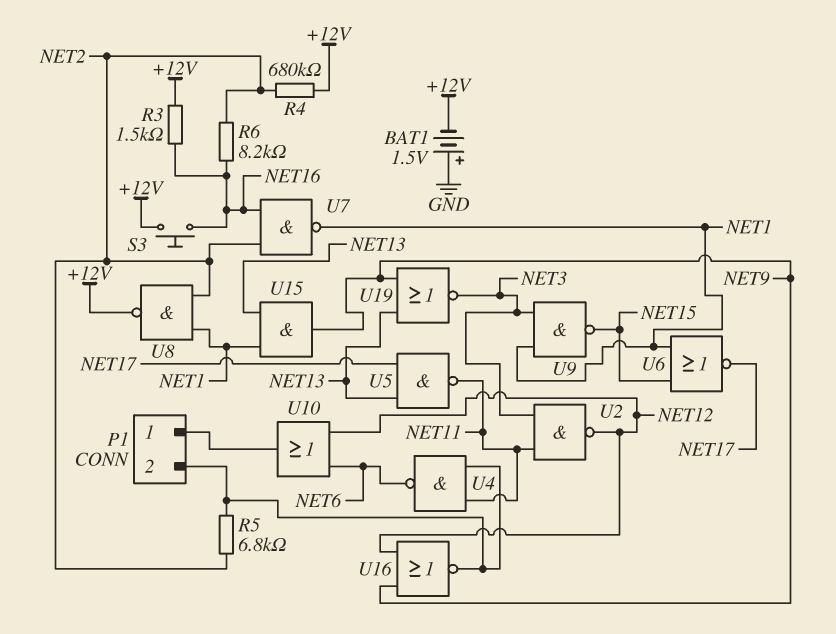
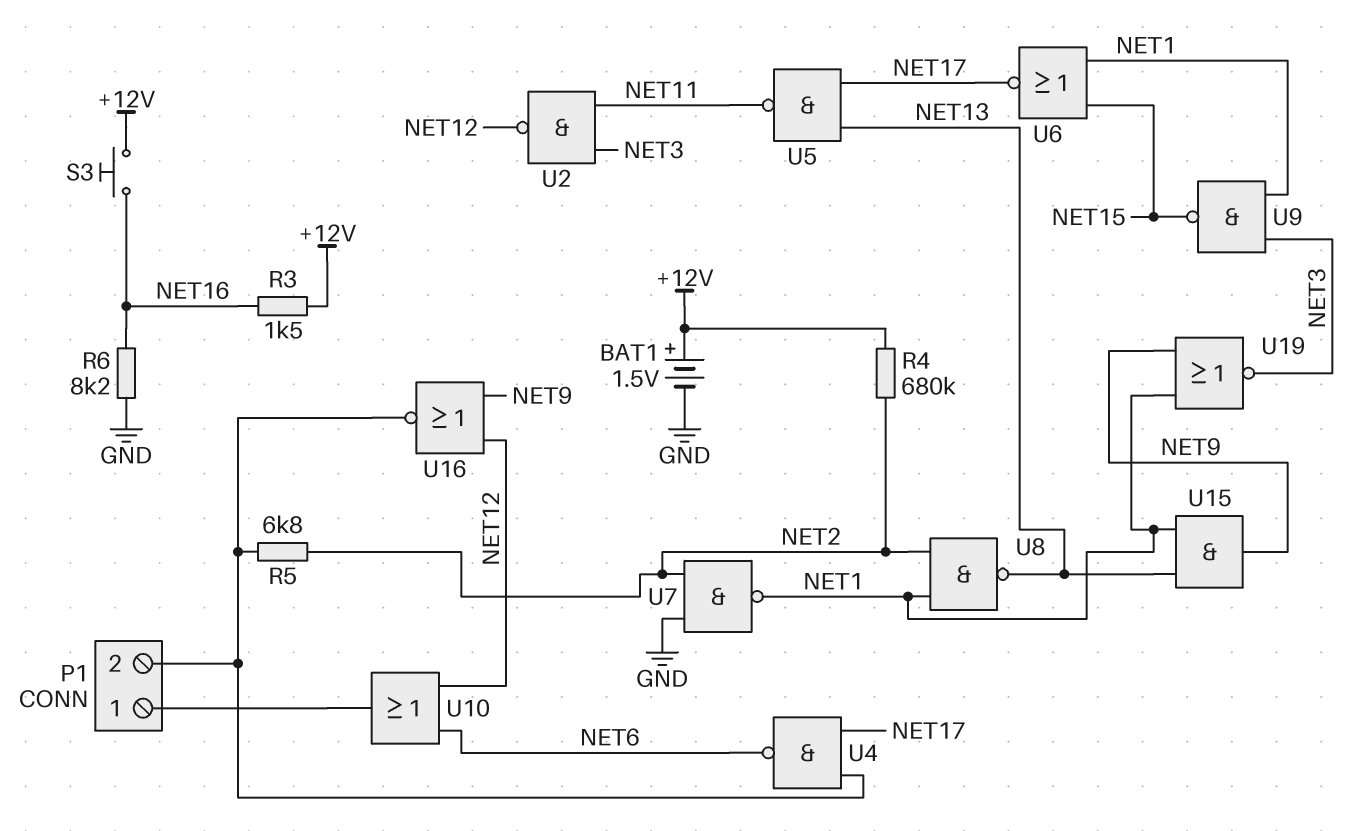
BAT1: 1.5V (plus GND, minus +12V) -> 1.5V (plus +12V, minus GND)
R6: 8.2k (NET2, NET16) -> 8.2k (GND, NET16)
U4: NAND (in NET11, in P1/2, out NET6) -> NAND (in NET17, in P1/2, out NET6)
U7: NAND (in NET2, in NET16, out NET1) -> NAND (in GND, in NET2, out NET1)
U8: NAND (in NET1, in NET2, out +12V) -> NAND (in NET1, in NET2, out NET13)
U19: NOR (in NET9, in NET13, out NET3) -> NOR (in NET1, in NET9, out NET3)

